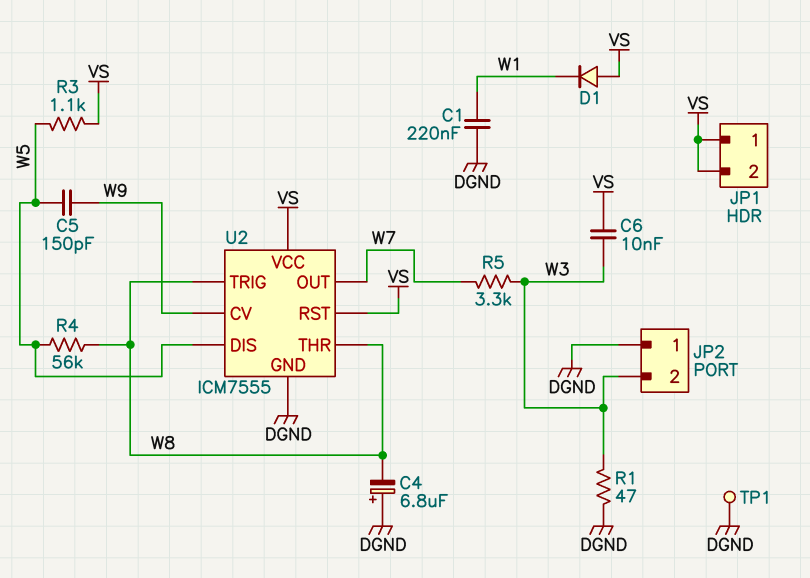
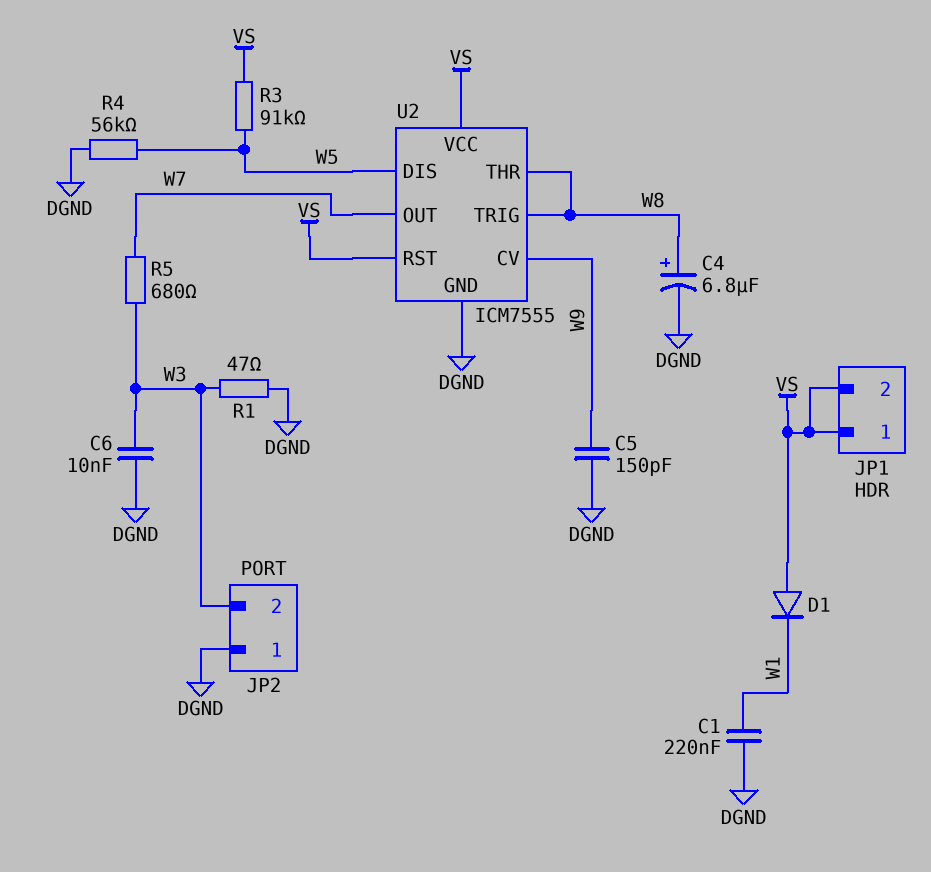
C4: 6.8uF (plus DGND, minus W8) -> 6.8uF (plus W8, minus DGND)
C5: 150pF (W5, W9) -> 150pF (DGND, W9)
C6: 10nF (VS, W3) -> 10nF (DGND, W3)
R3: 1.1k (VS, W5) -> 91k (VS, W5)
R4: 56k (W5, W8) -> 56k (DGND, W5)
R5: 3.3k (W3, W7) -> 680 (W3, W7)
TP1: test point (DGND) -> none

